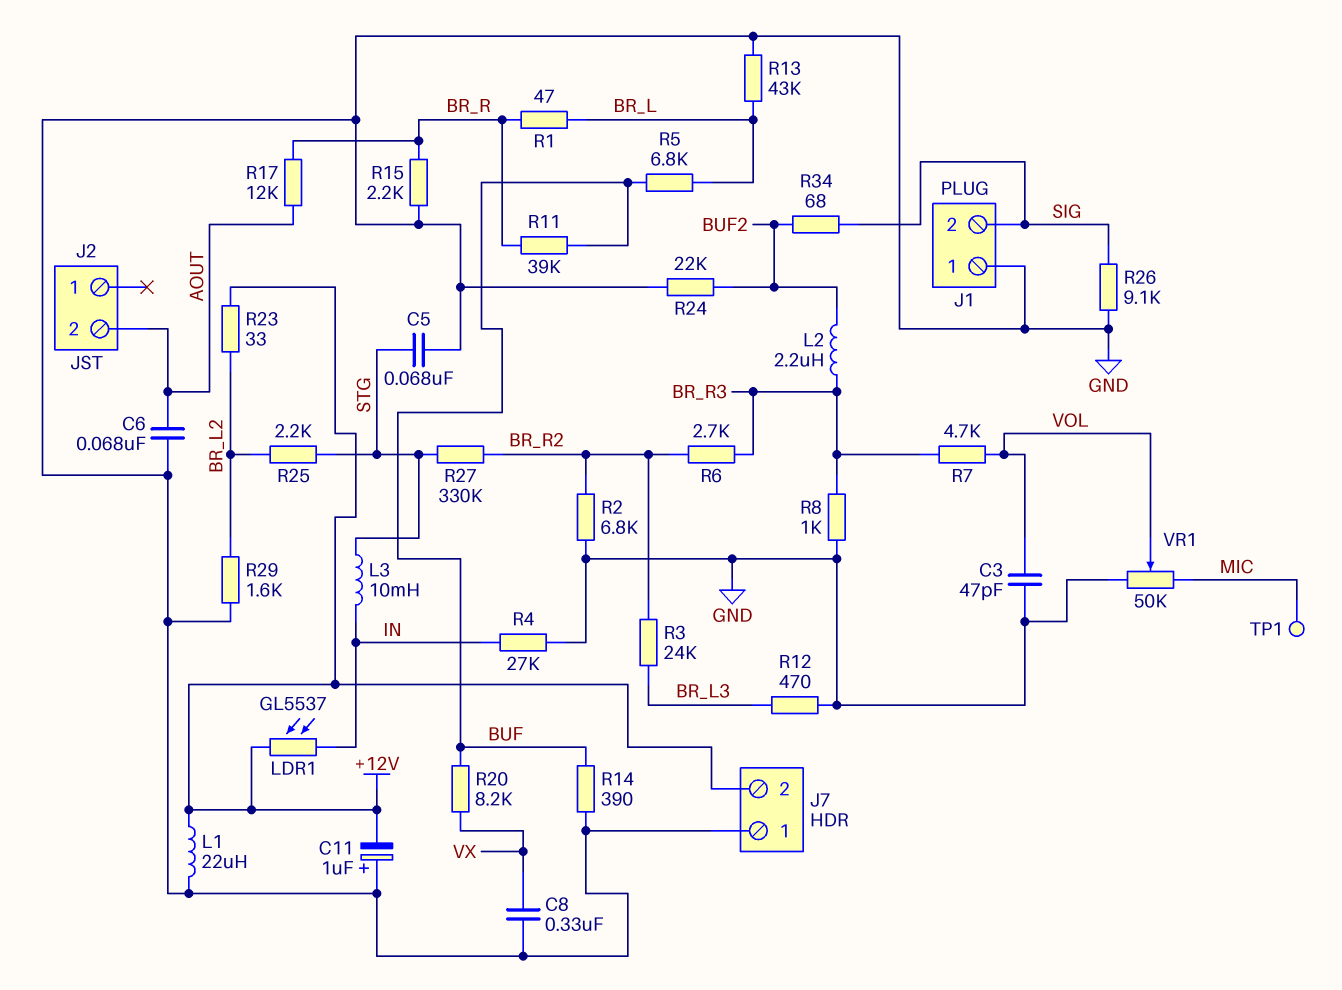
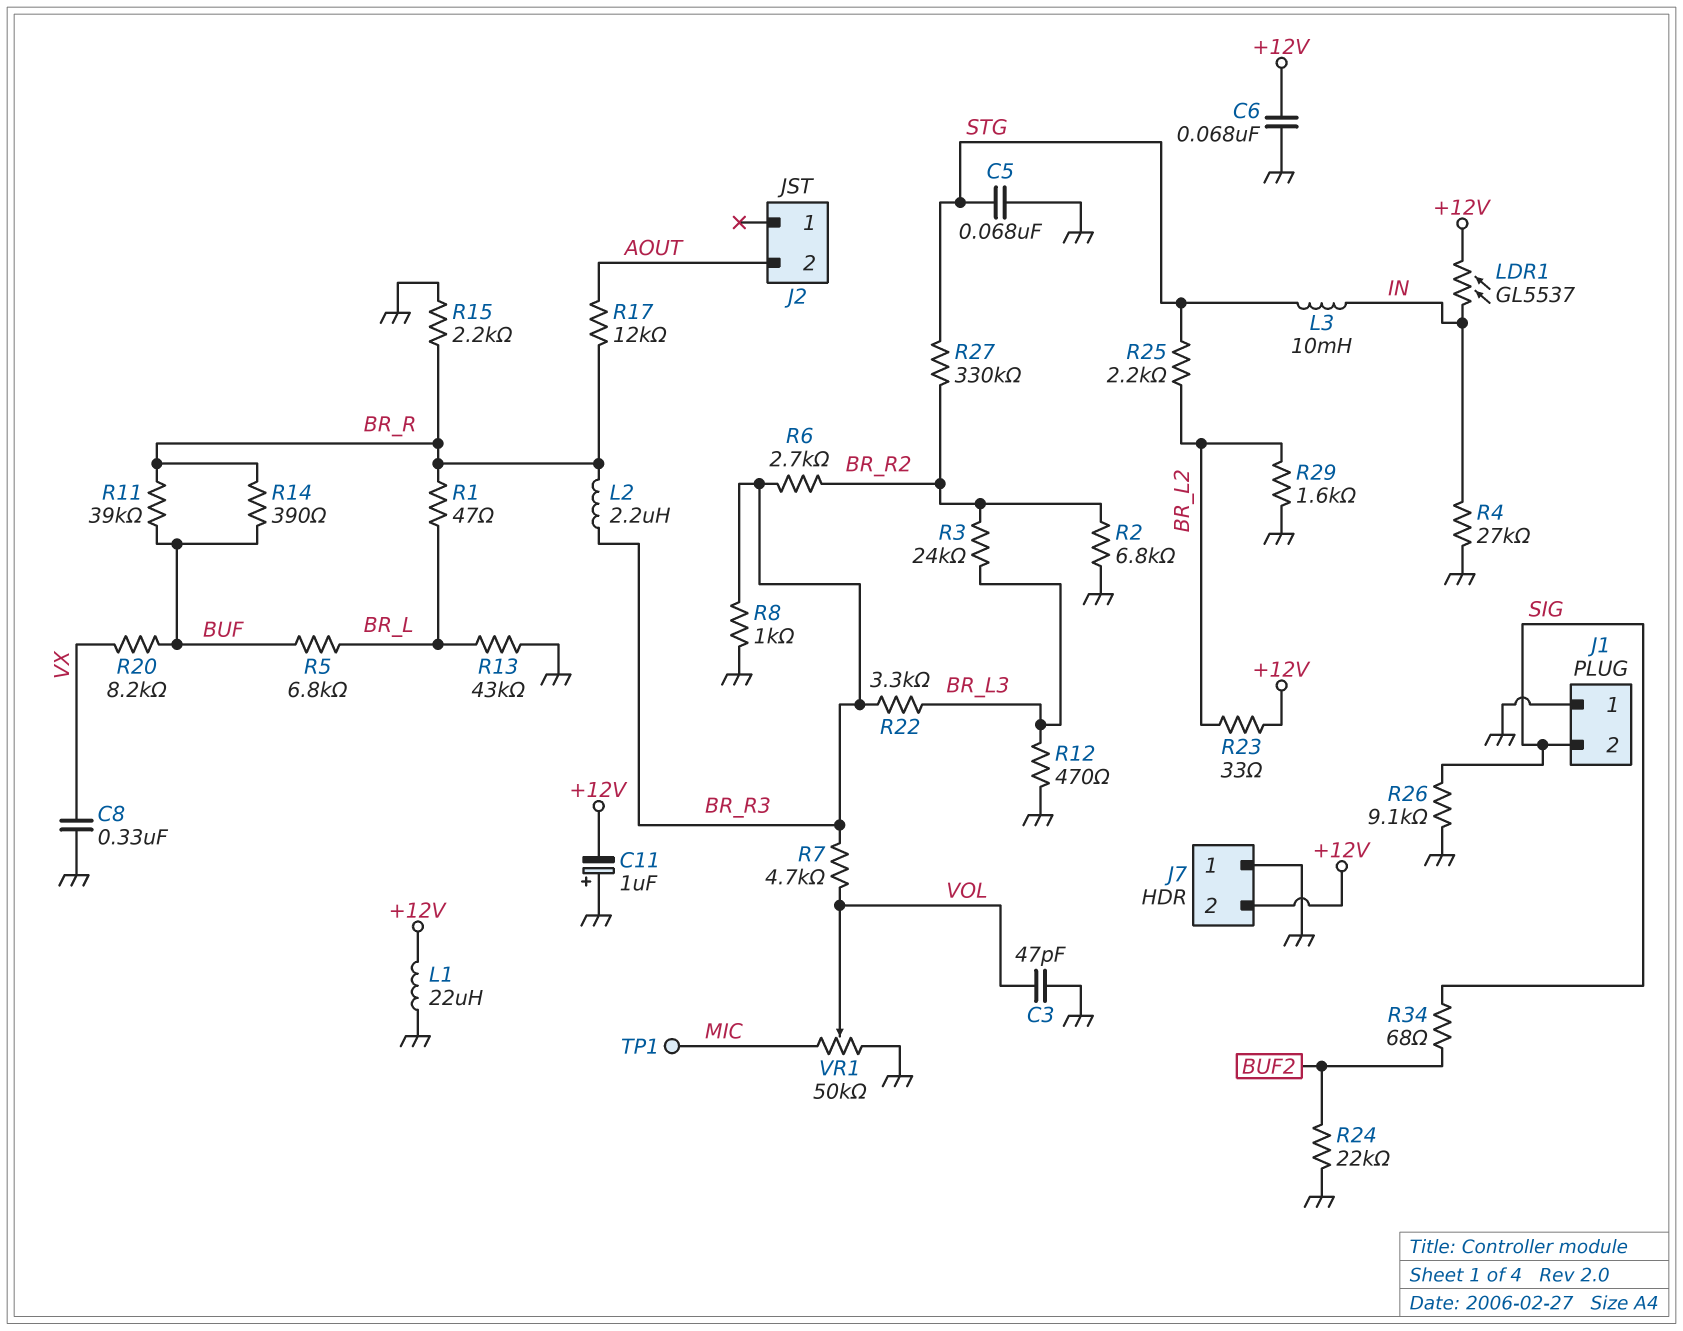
C6: 68nF (AOUT, GND) -> 68nF (+12V, GND)
L2: 2.2uH (BR_R3, BUF2) -> 2.2uH (BR_R, BR_R3)
R14: 390 (BUF, GND) -> 390 (BR_R, BUF)
R22: none -> 3.3k (BR_L3, BR_R3)

